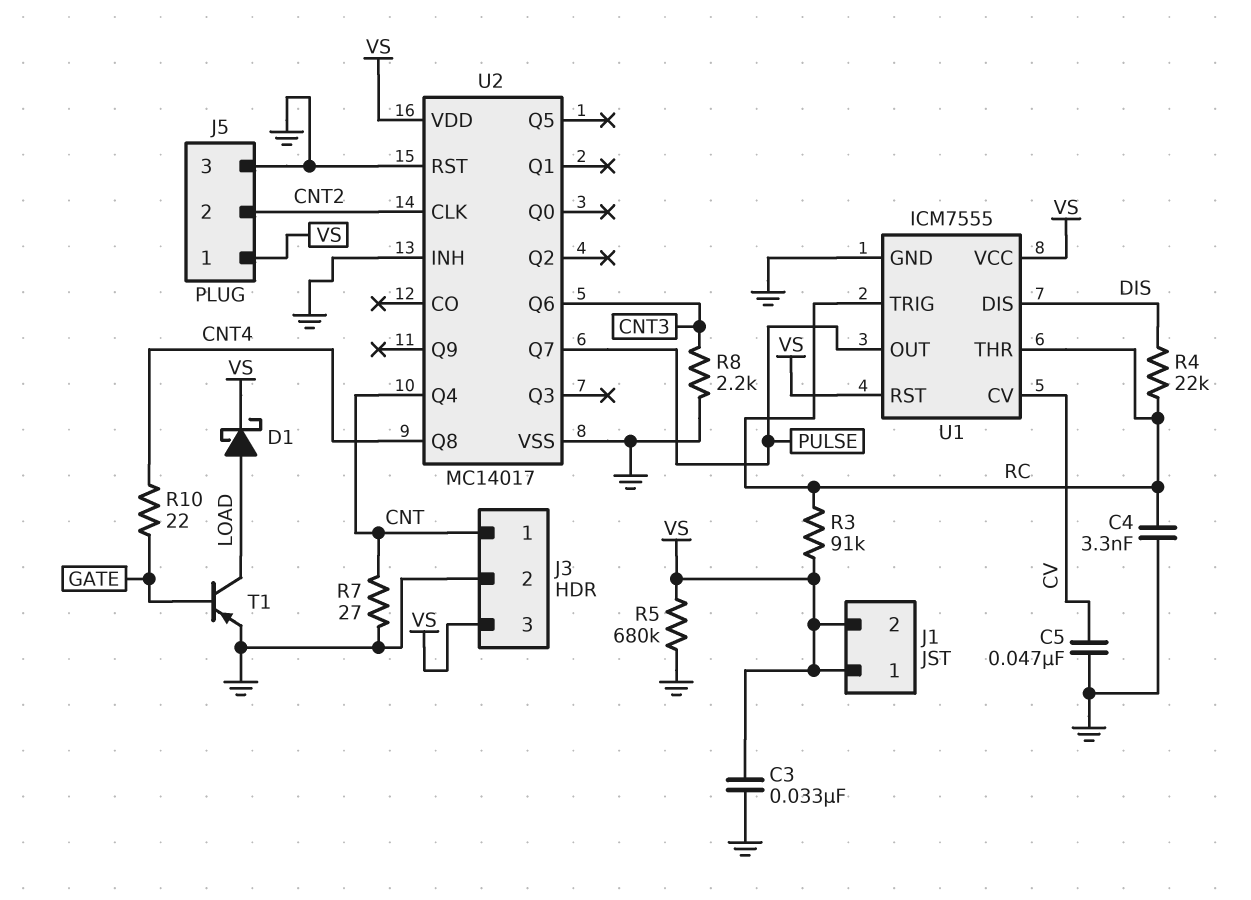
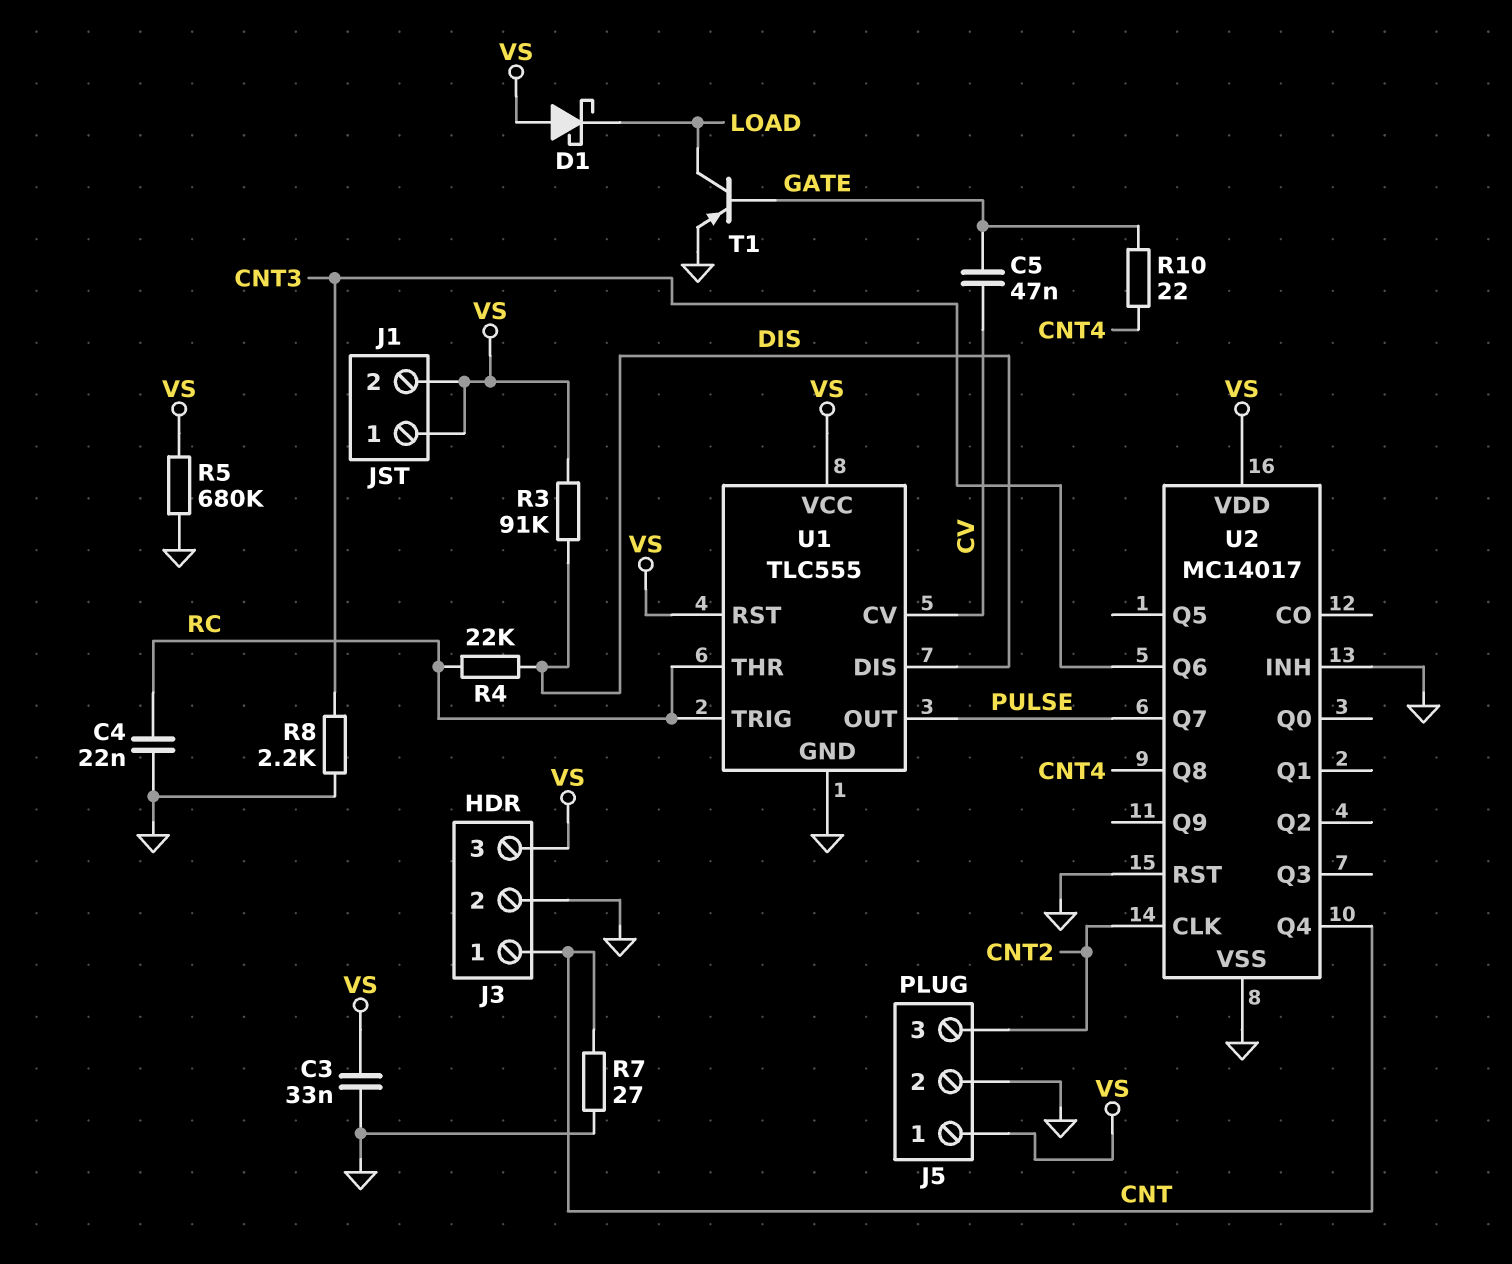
C4: 3.3nF (GND, RC) -> 22nF (GND, RC)
C5: 47nF (CV, GND) -> 47nF (CV, GATE)
D1: schottky (A LOAD, K VS) -> schottky (A VS, K LOAD)
J5 pin 2: CNT2 -> GND
J5 pin 3: GND -> CNT2
R3: 91k (RC, VS) -> 91k (DIS, VS)
U1: ICM7555 -> TLC555

